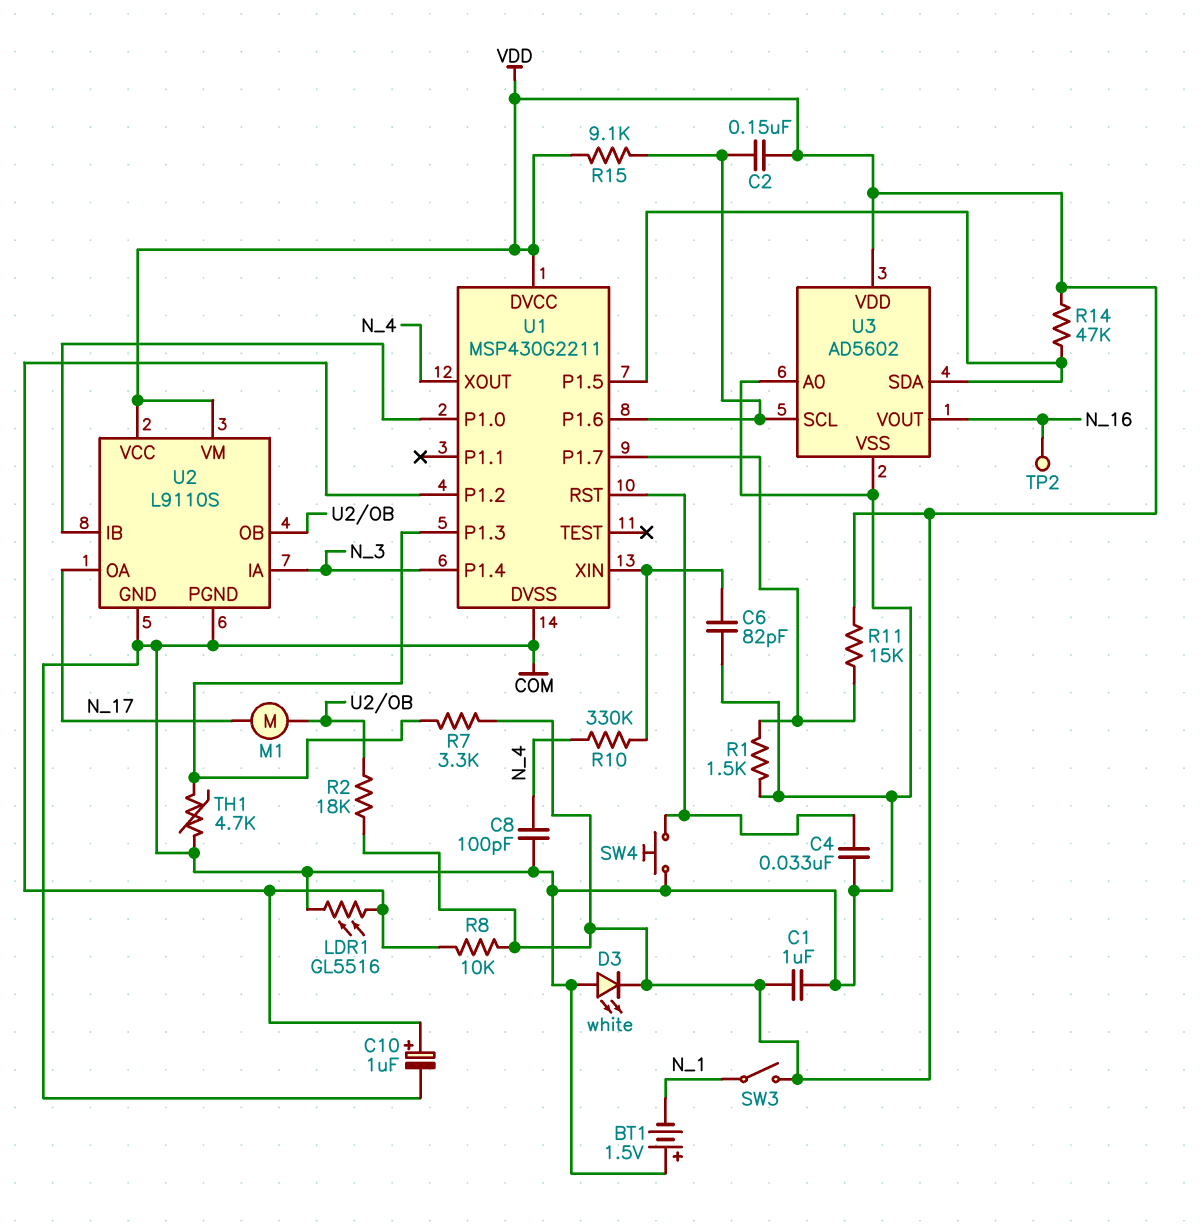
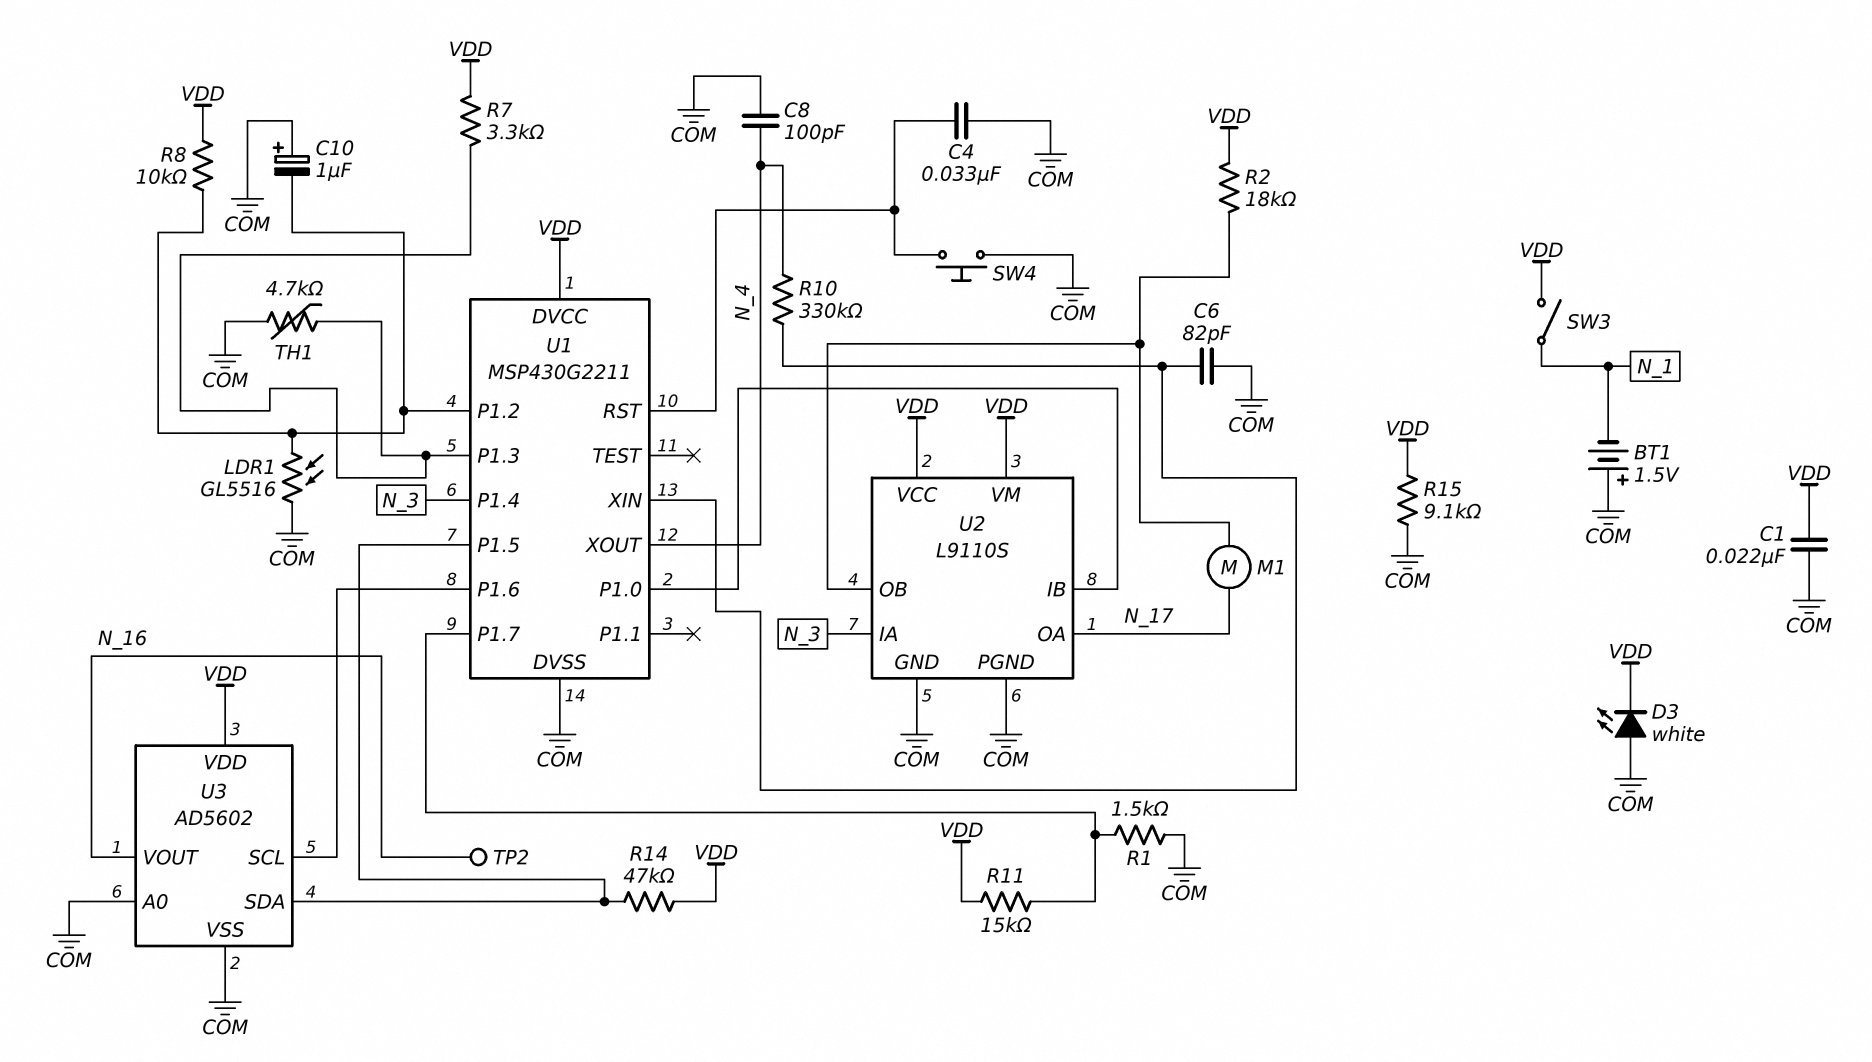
C1: 1uF (COM, VDD) -> 22nF (COM, VDD)
C2: 150nF (U1/P1.6, VDD) -> none
C10: 1uF (plus U1/P1.2, minus COM) -> 1uF (plus COM, minus U1/P1.2)
R15: 9.1k (U1/P1.6, VDD) -> 9.1k (COM, VDD)

